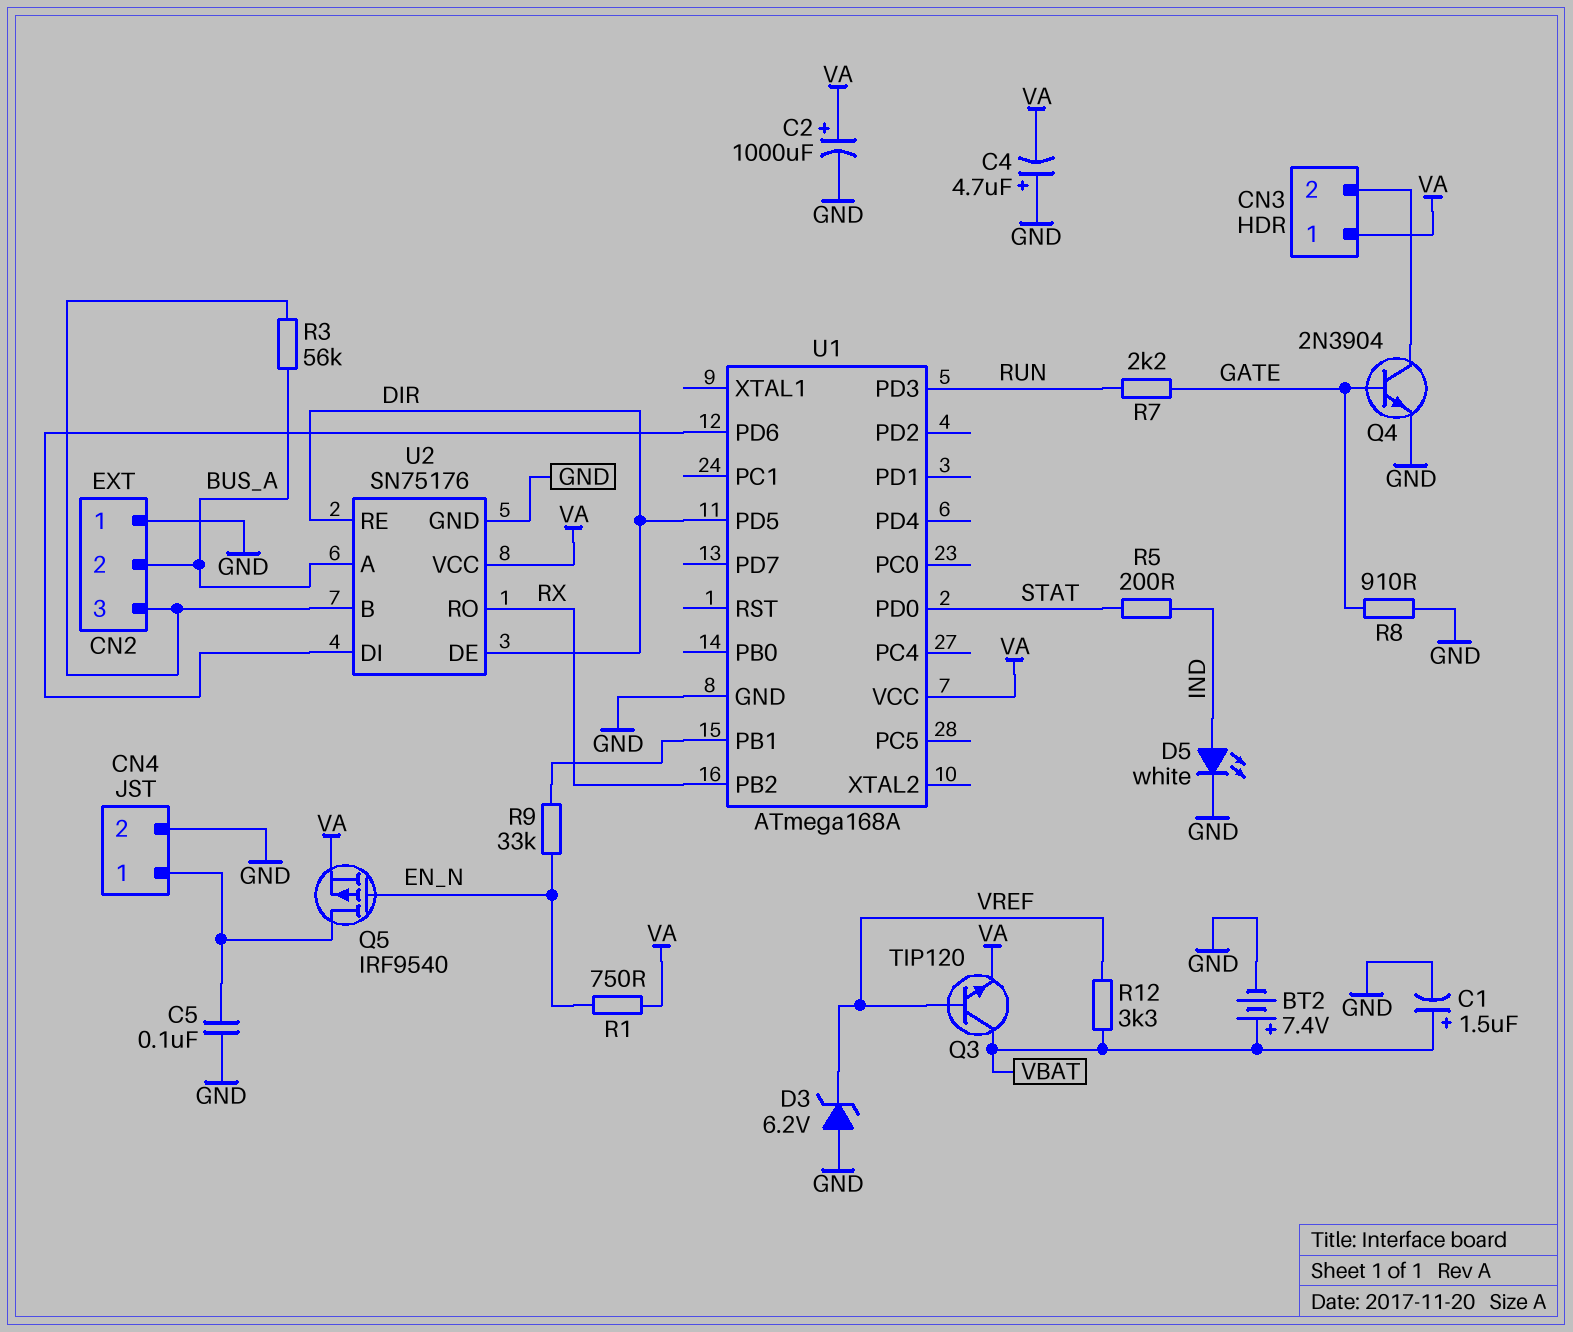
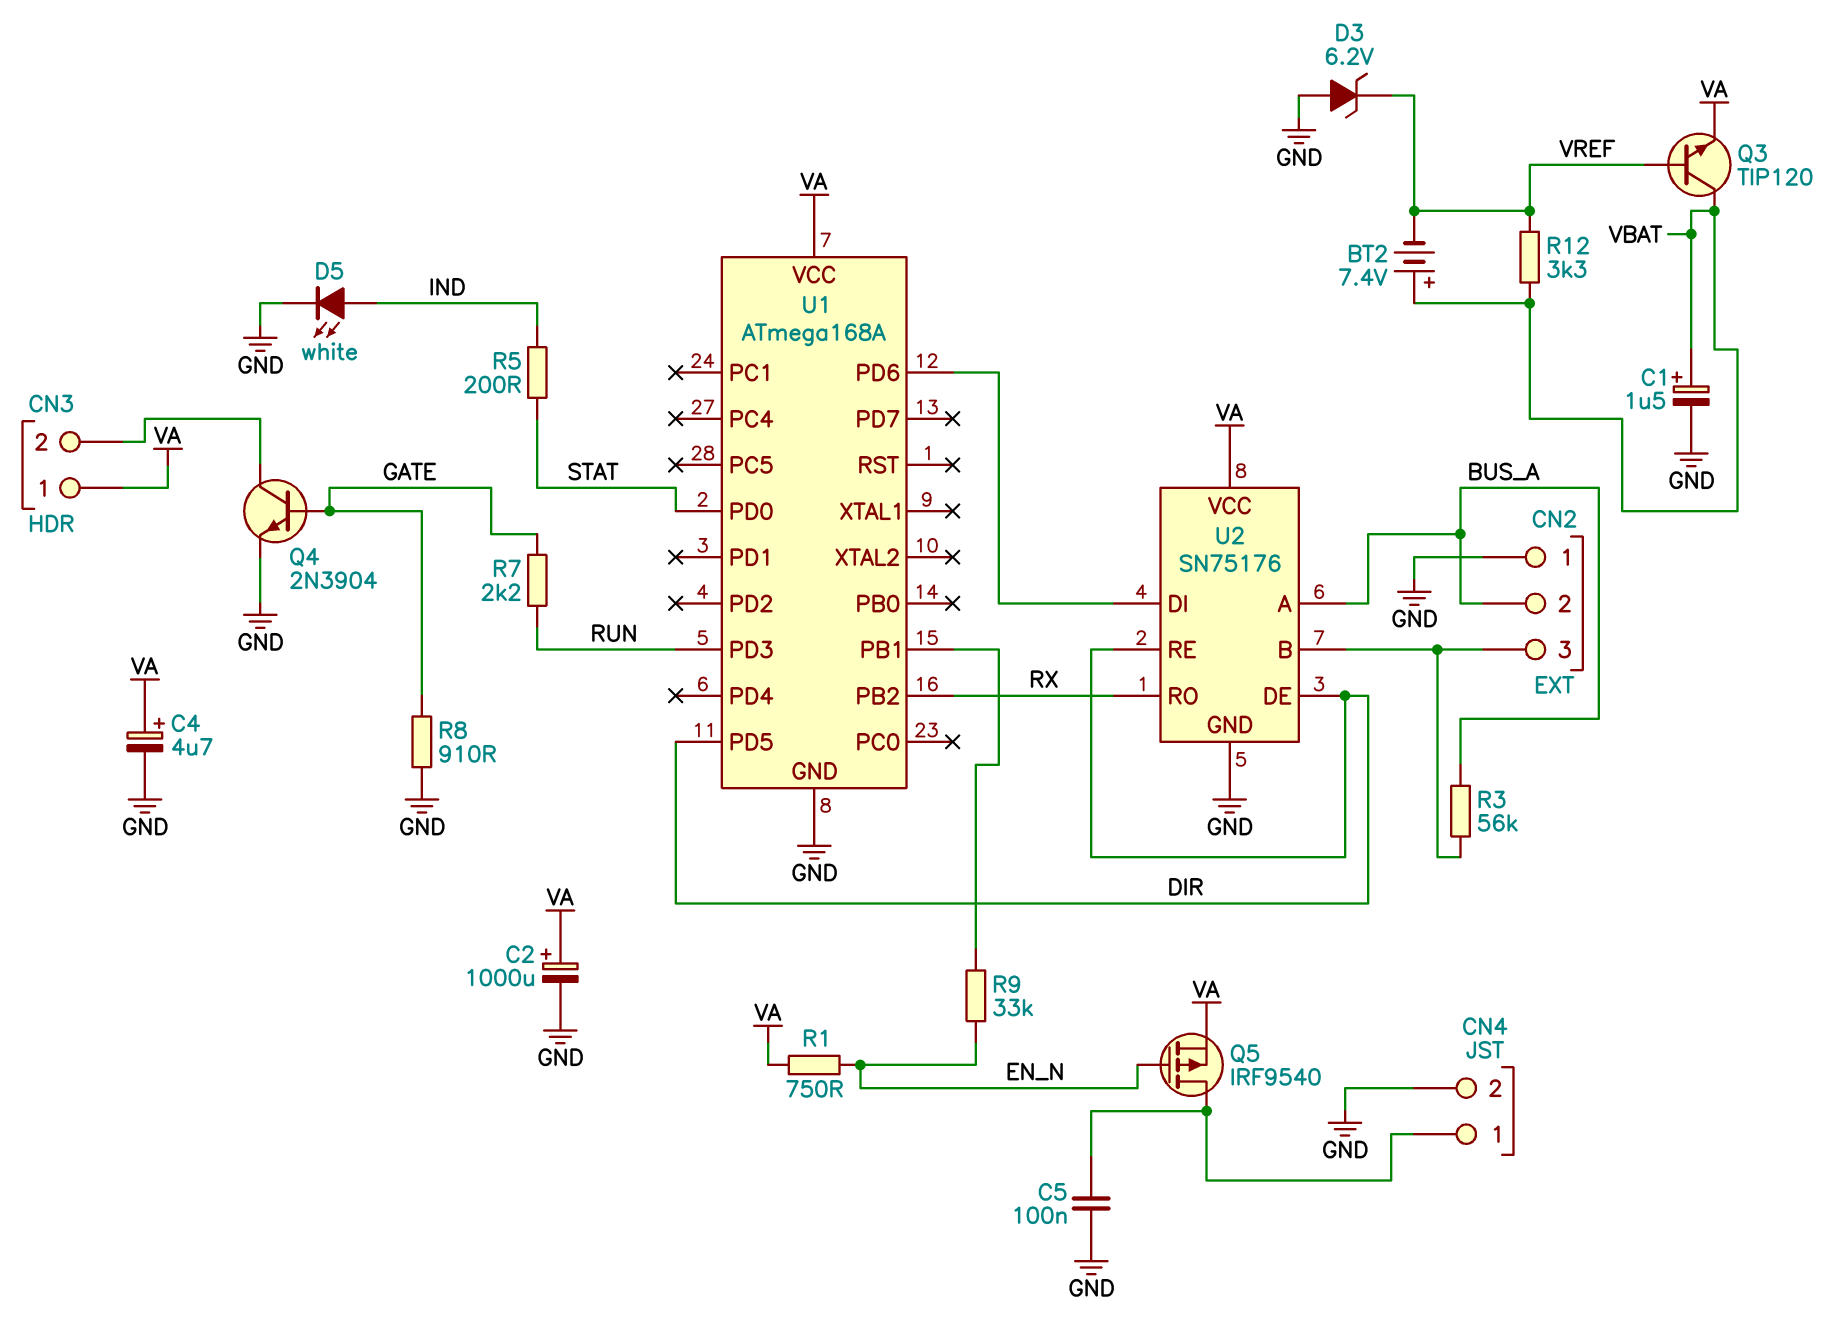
BT2: 7.4V (plus VBAT, minus GND) -> 7.4V (plus VBAT, minus VREF)
C4: 4.7uF (plus GND, minus VA) -> 4.7uF (plus VA, minus GND)

